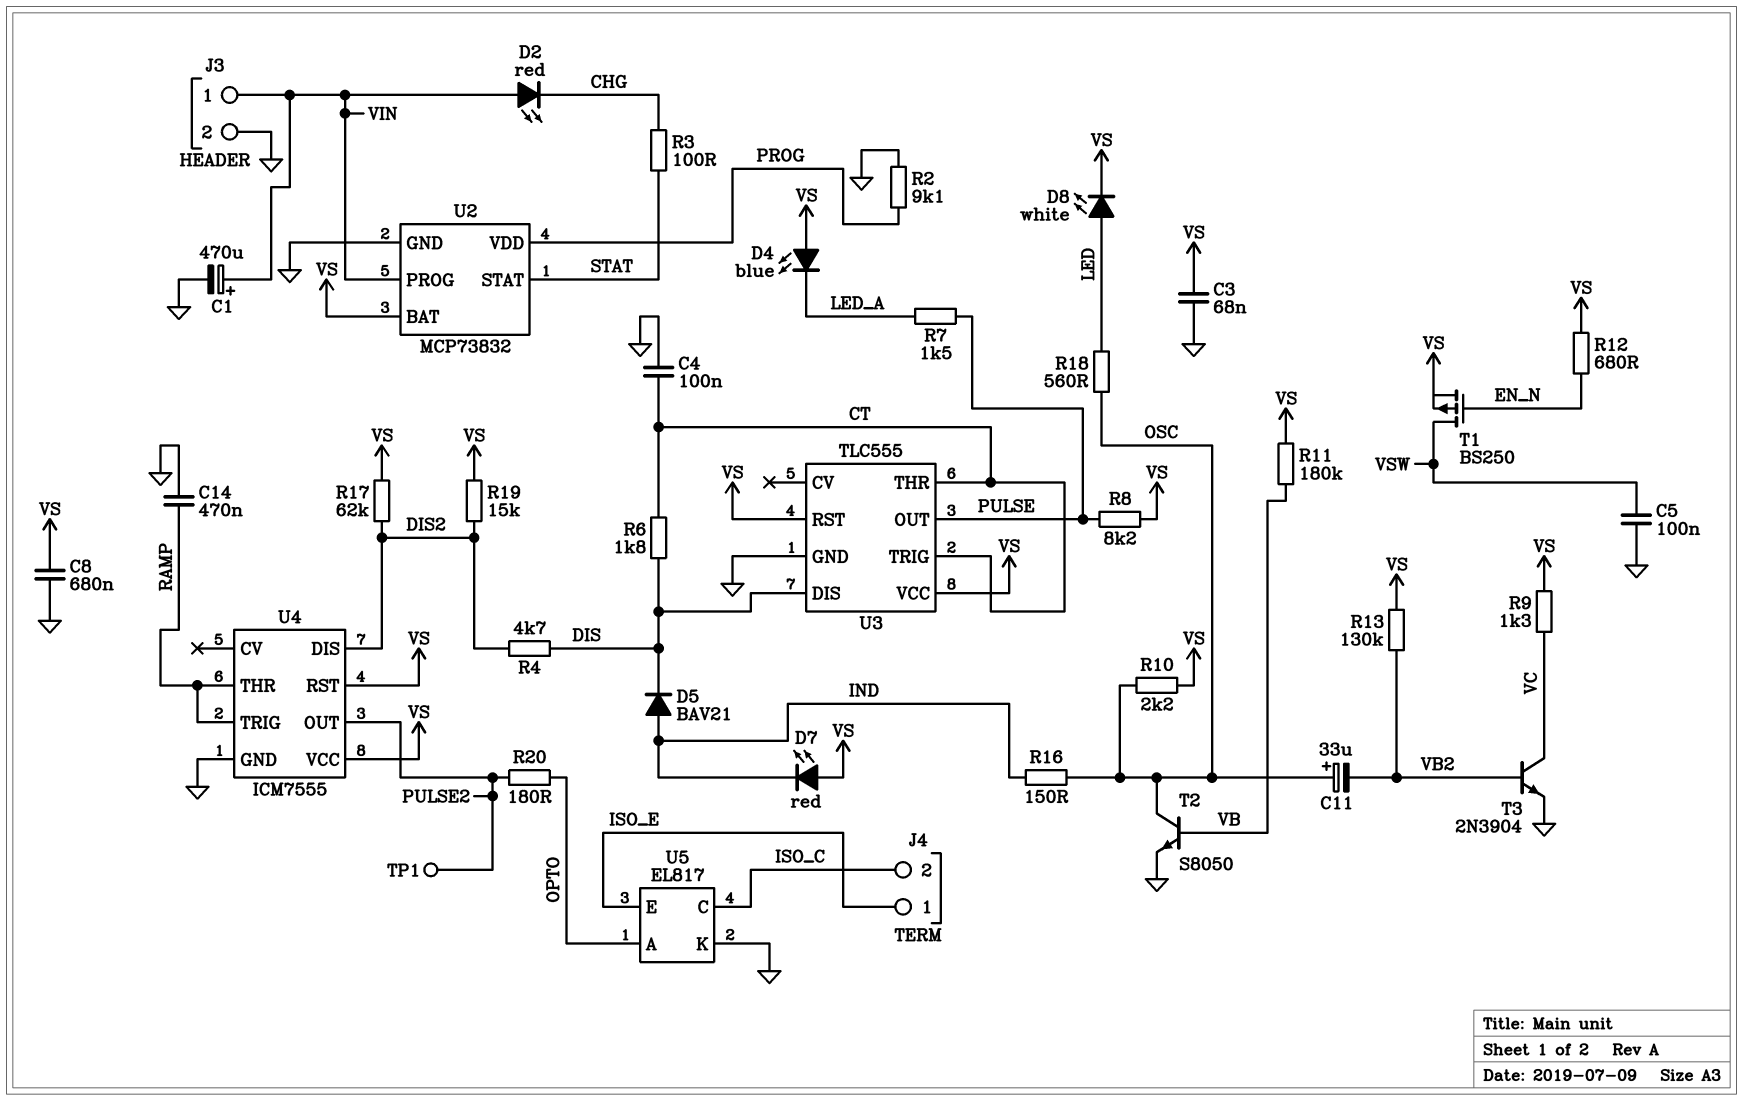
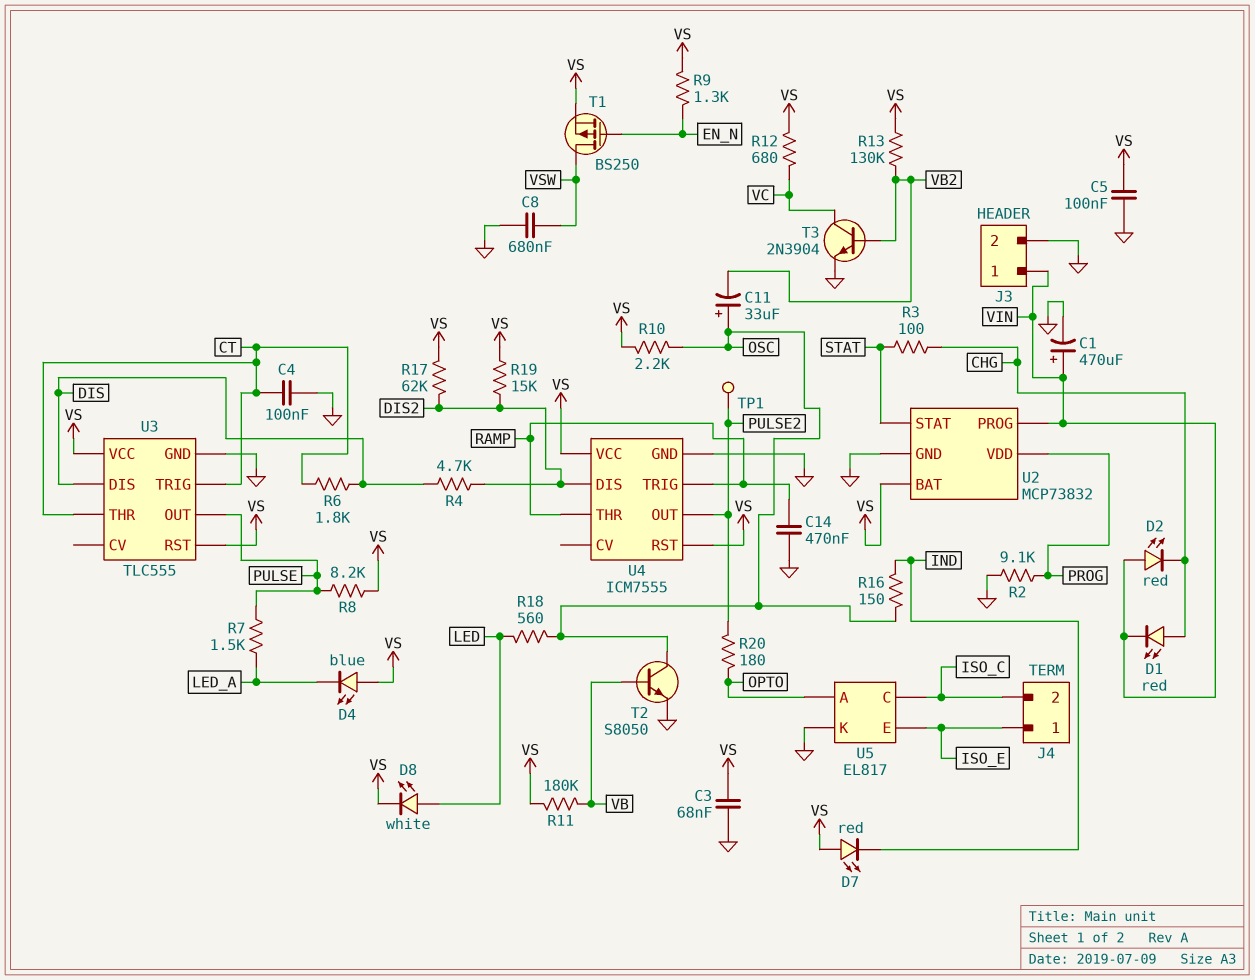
C5: 100nF (GND, VSW) -> 100nF (GND, VS)
C8: 680nF (GND, VS) -> 680nF (GND, VSW)
D1: none -> LED red (A CHG, K VIN)
D5: diode BAV21 (A IND, K DIS) -> none
R9: 1.3k (VC, VS) -> 1.3k (EN_N, VS)
R12: 680 (EN_N, VS) -> 680 (VC, VS)

